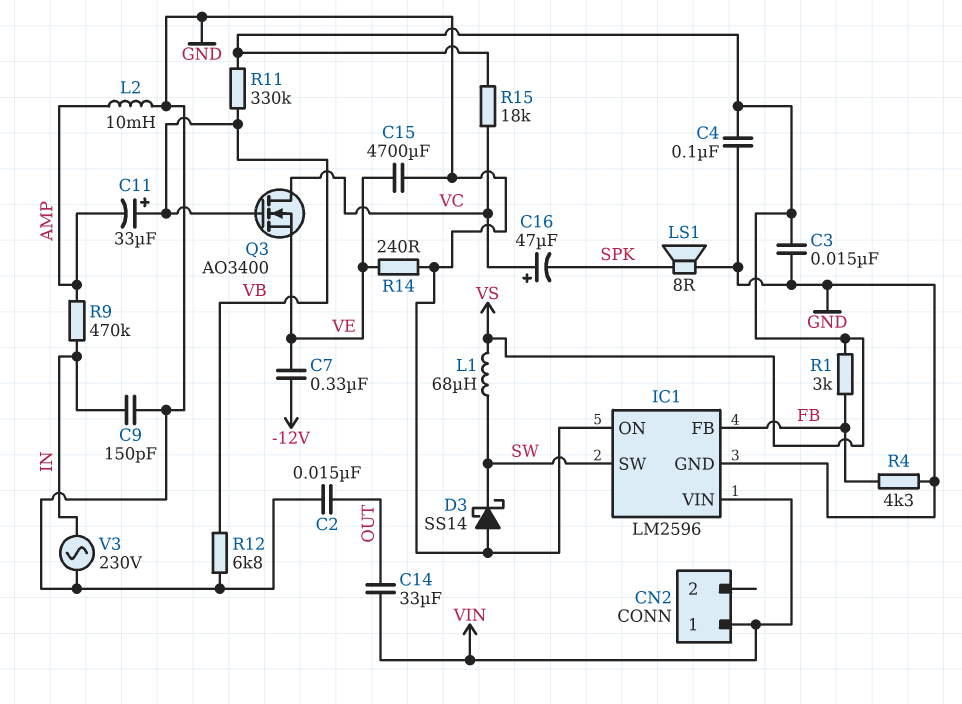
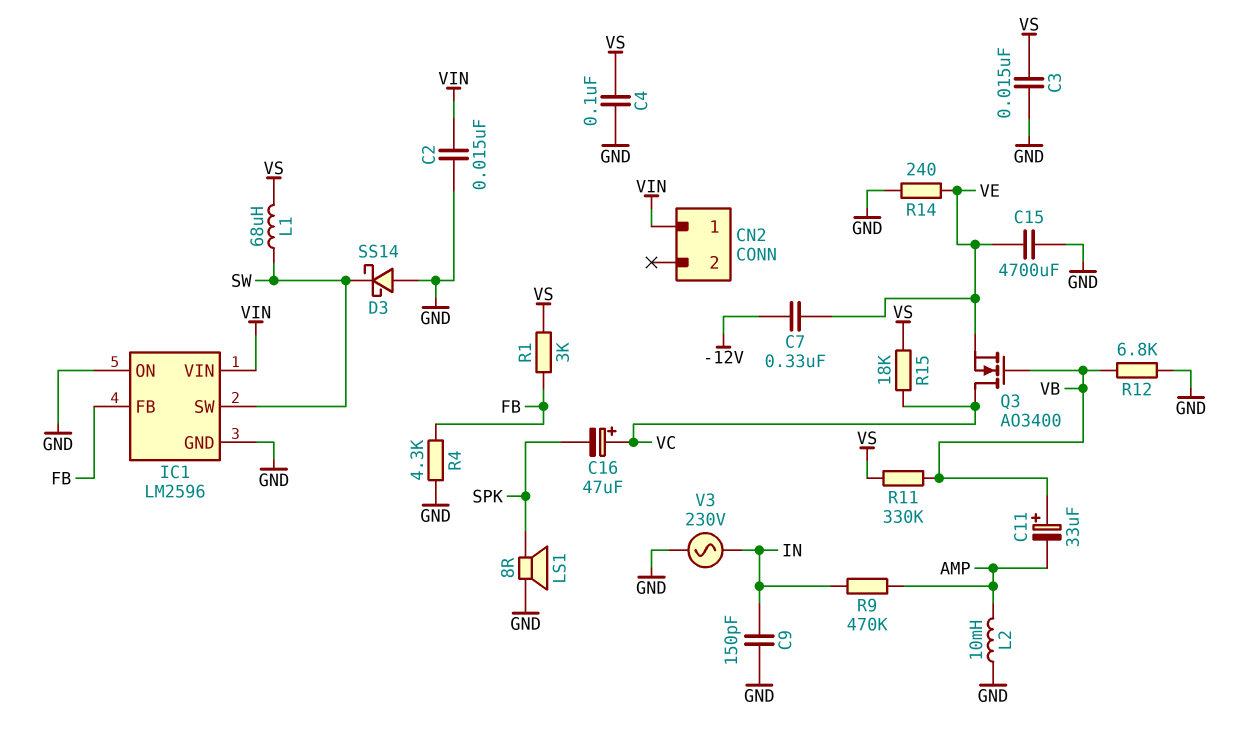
C2: 15nF (GND, OUT) -> 15nF (GND, VIN)
C14: 33uF (OUT, VIN) -> none

